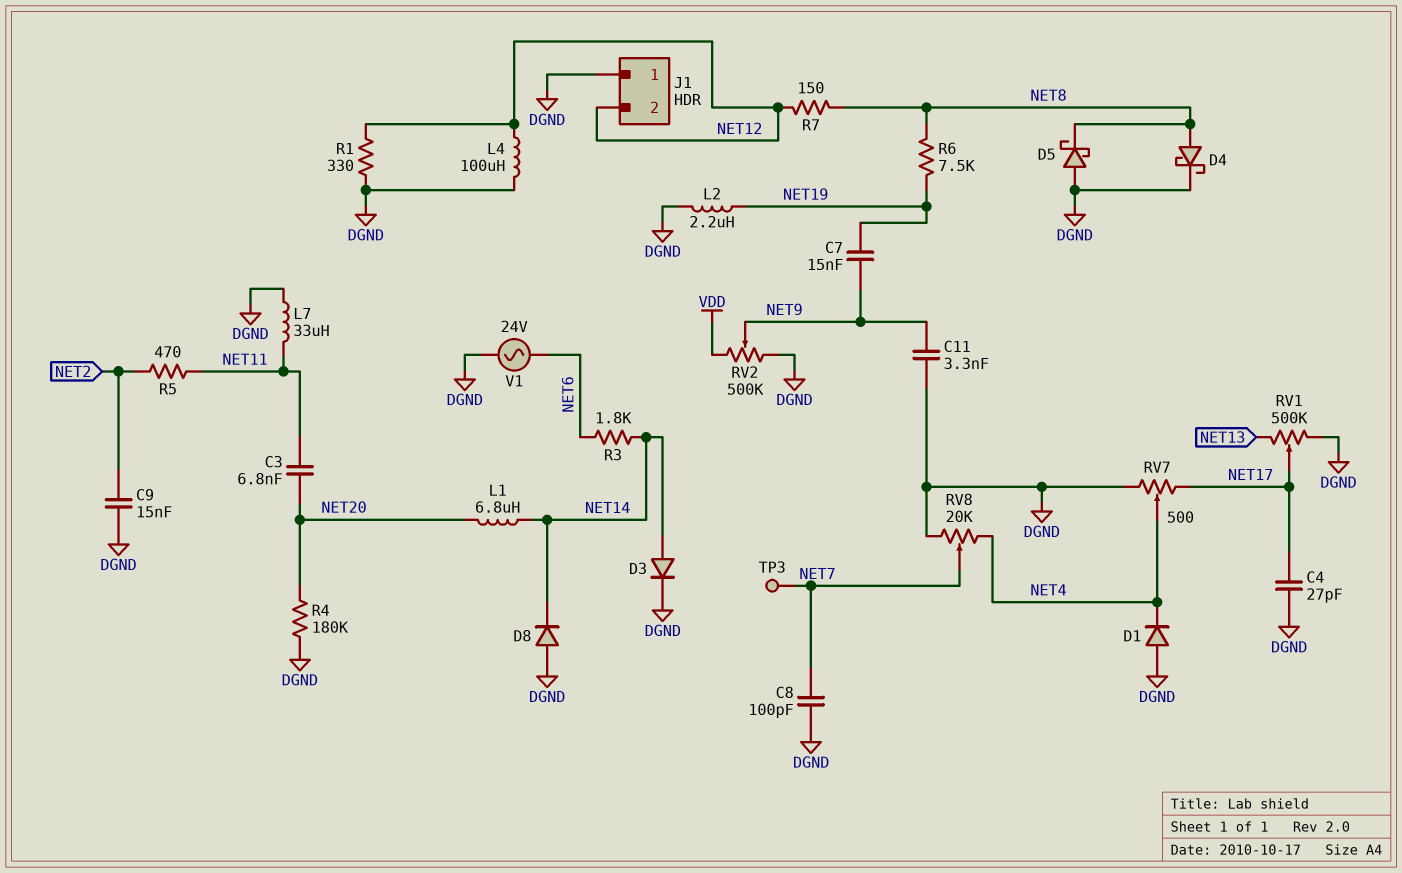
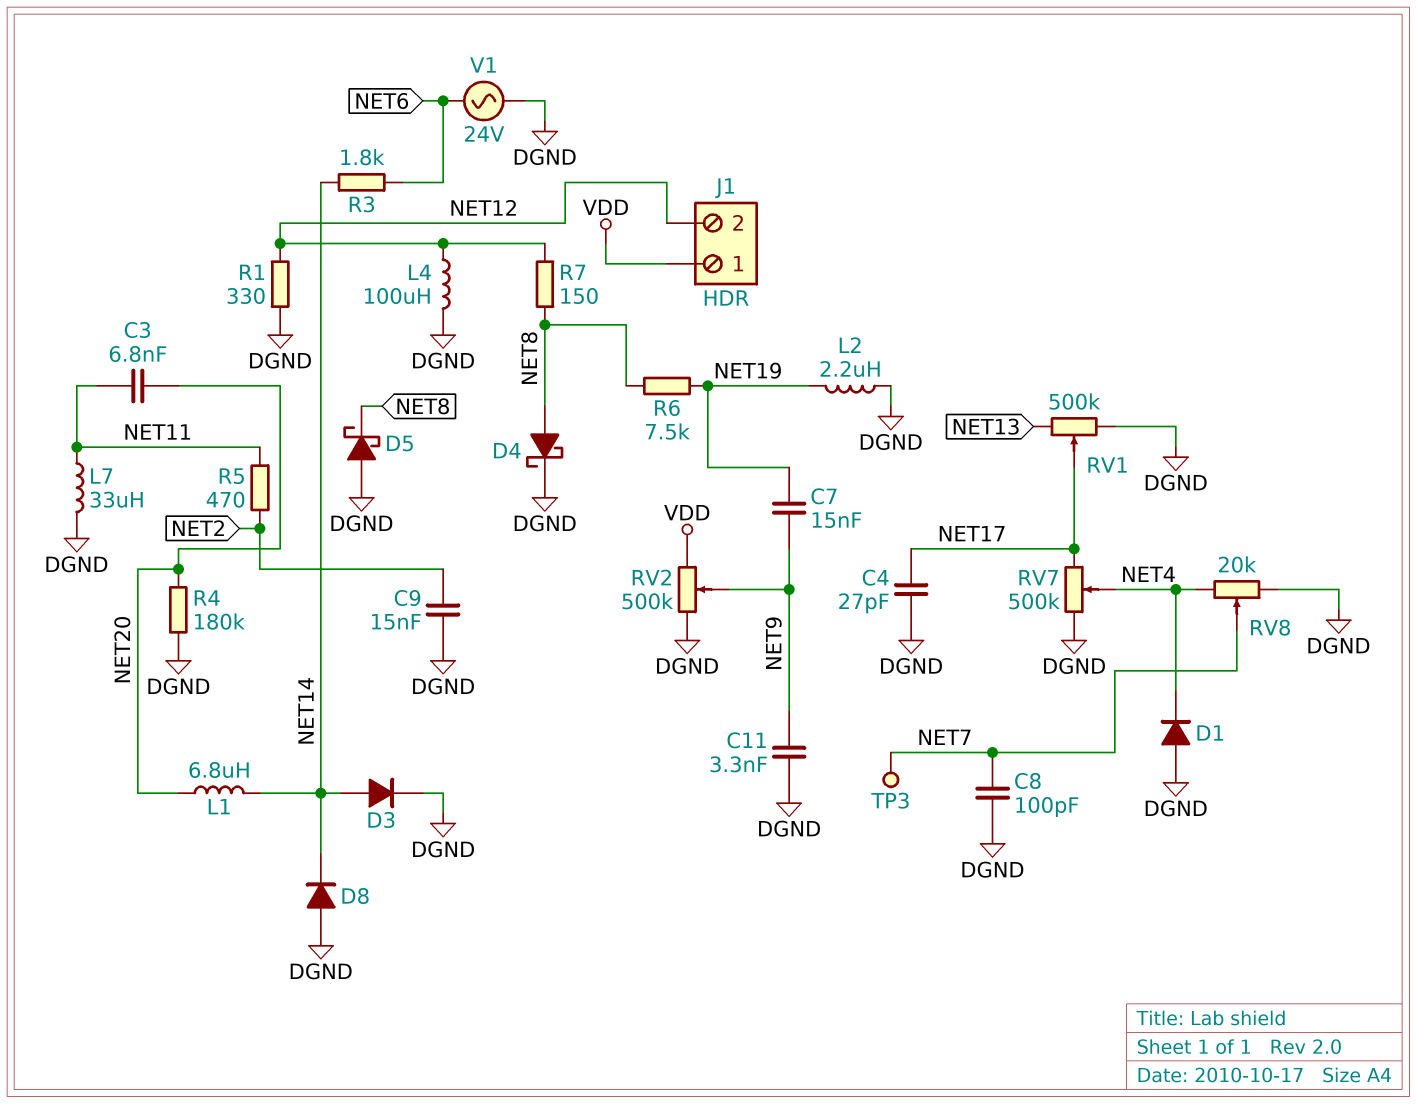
J1 pin 1: DGND -> VDD
RV7: 500 (DGND, NET17, wiper NET4) -> 500k (DGND, NET17, wiper NET4)

